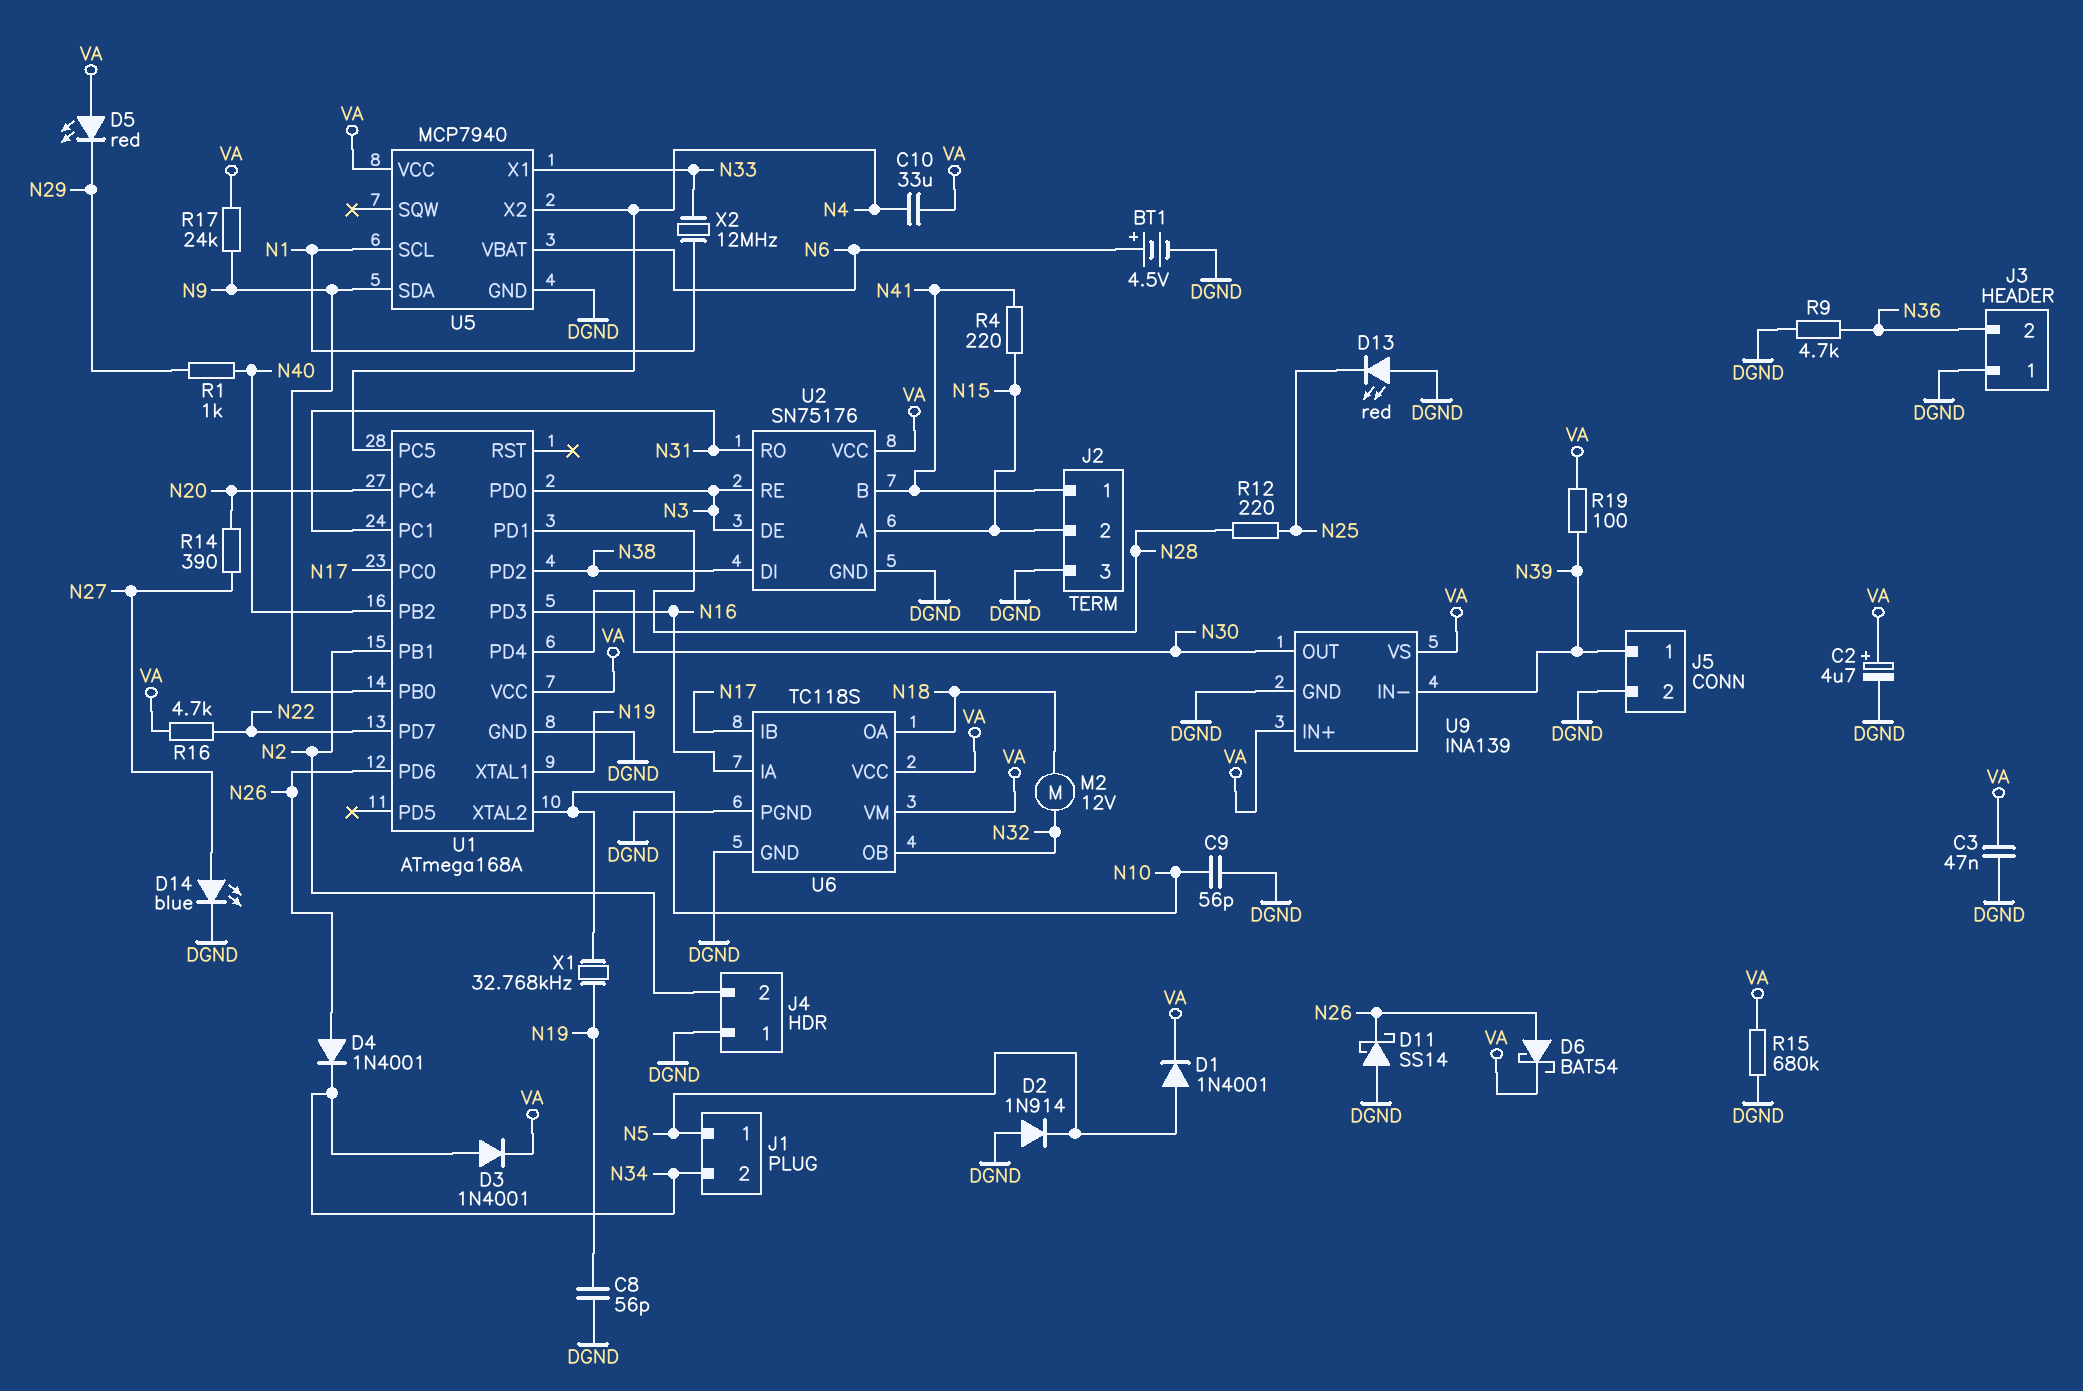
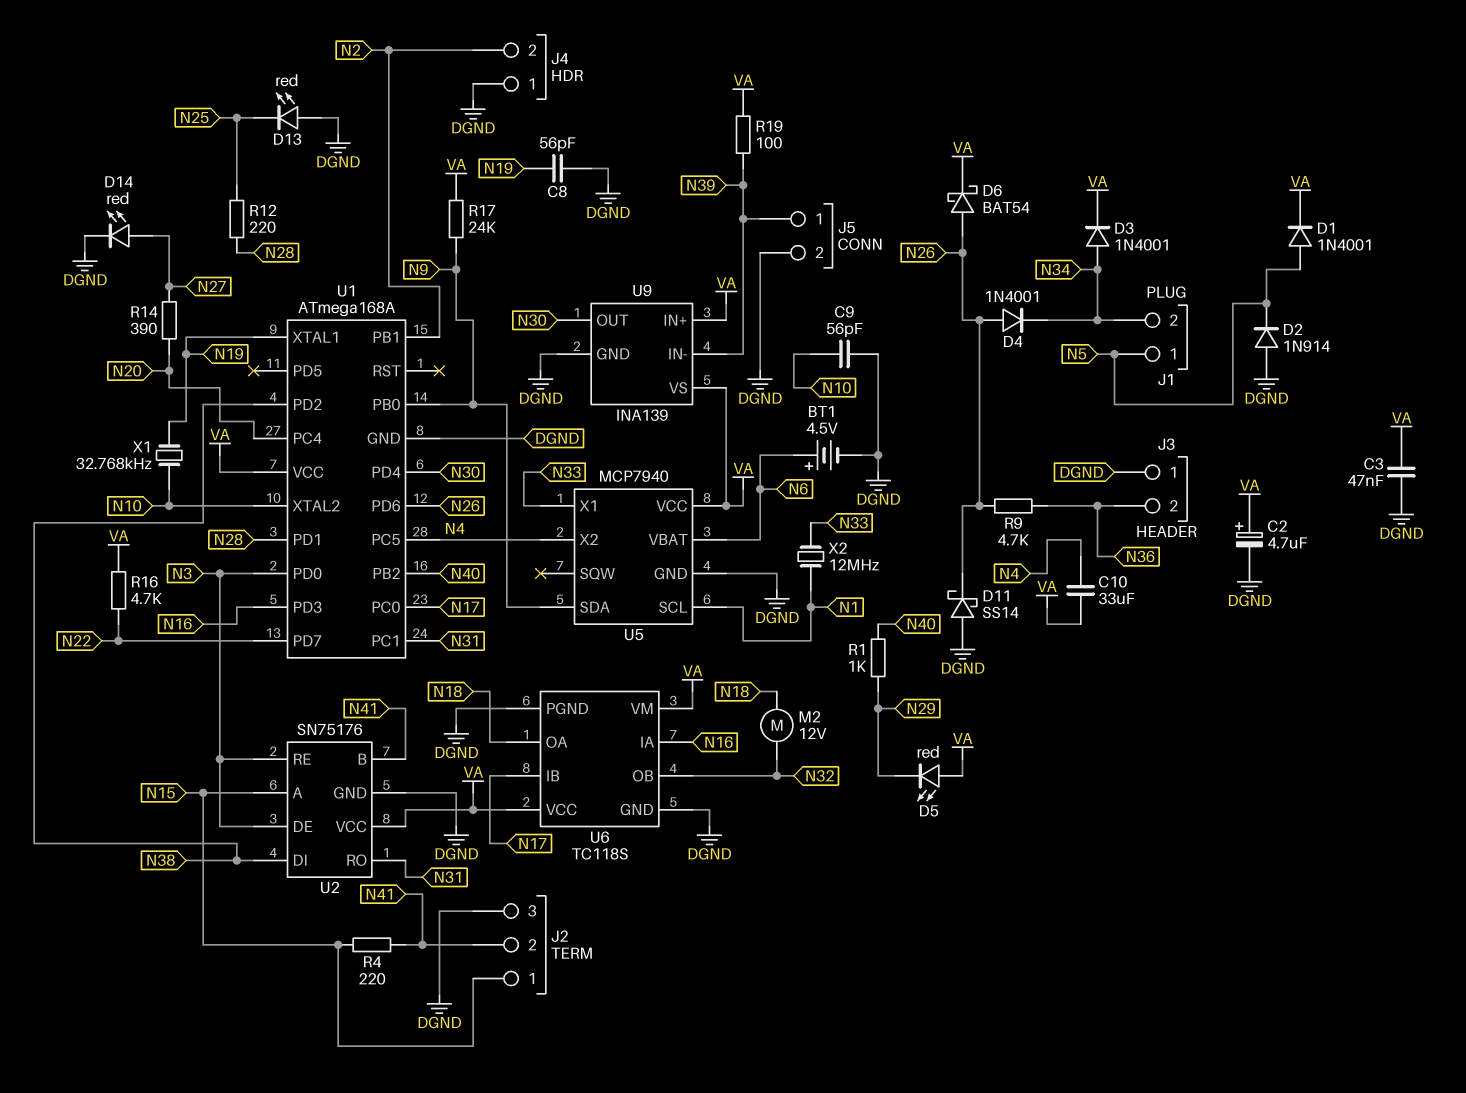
D14: LED blue (A N27, K DGND) -> LED red (A N27, K DGND)
J2 pin 1: N41 -> N15
J2 pin 2: N15 -> N41
R9: 4.7k (DGND, N36) -> 4.7k (N26, N36)
R15: 680k (DGND, VA) -> none

